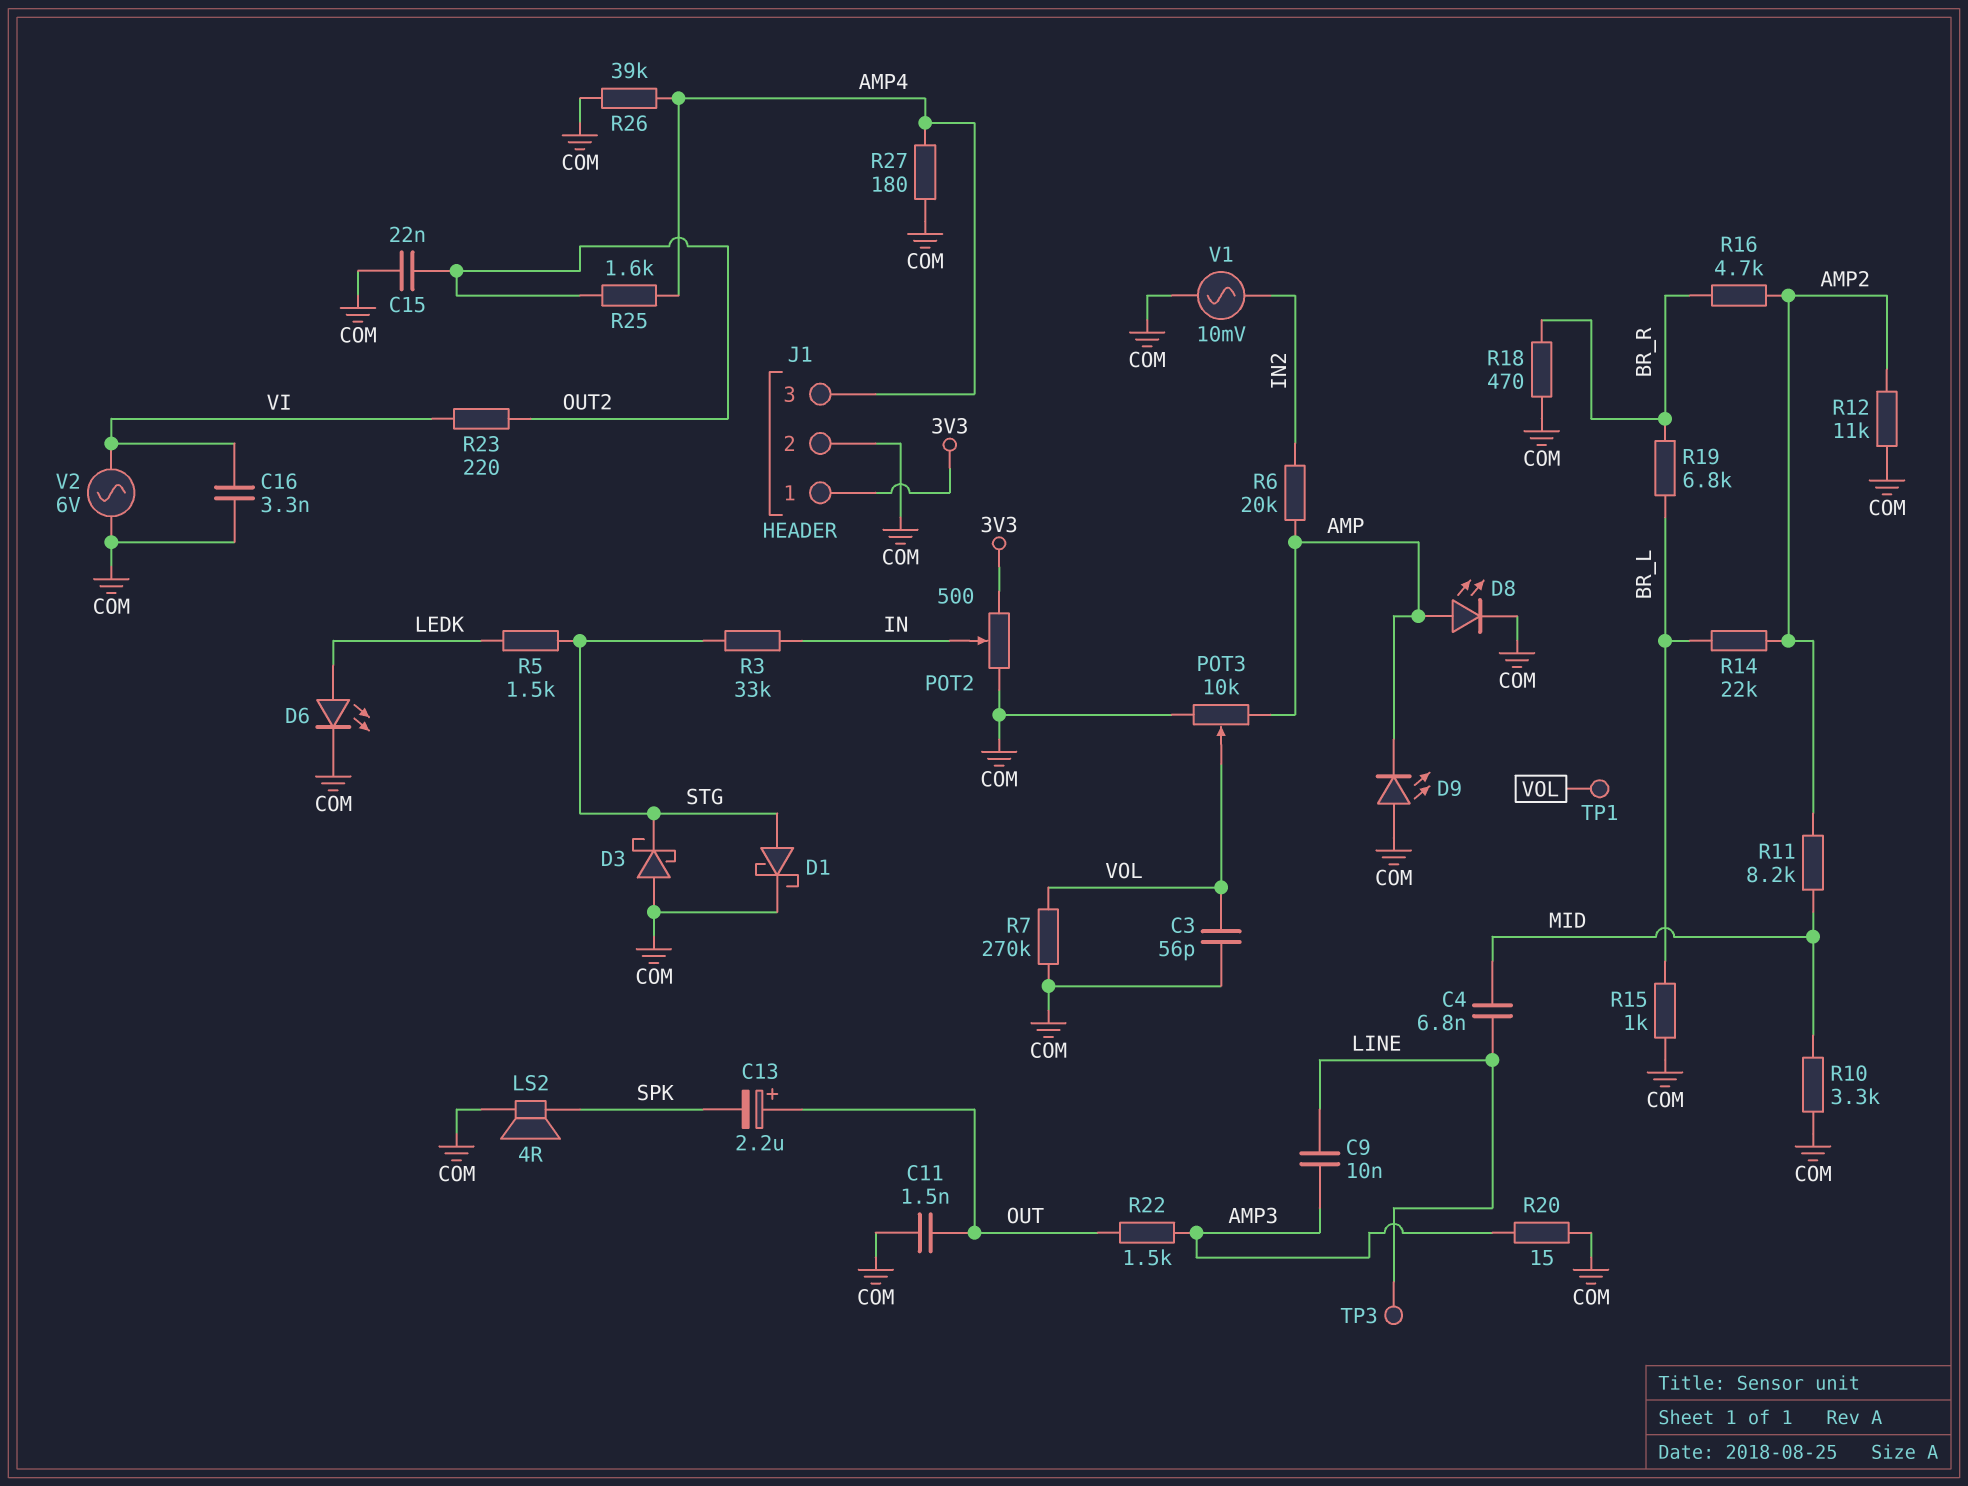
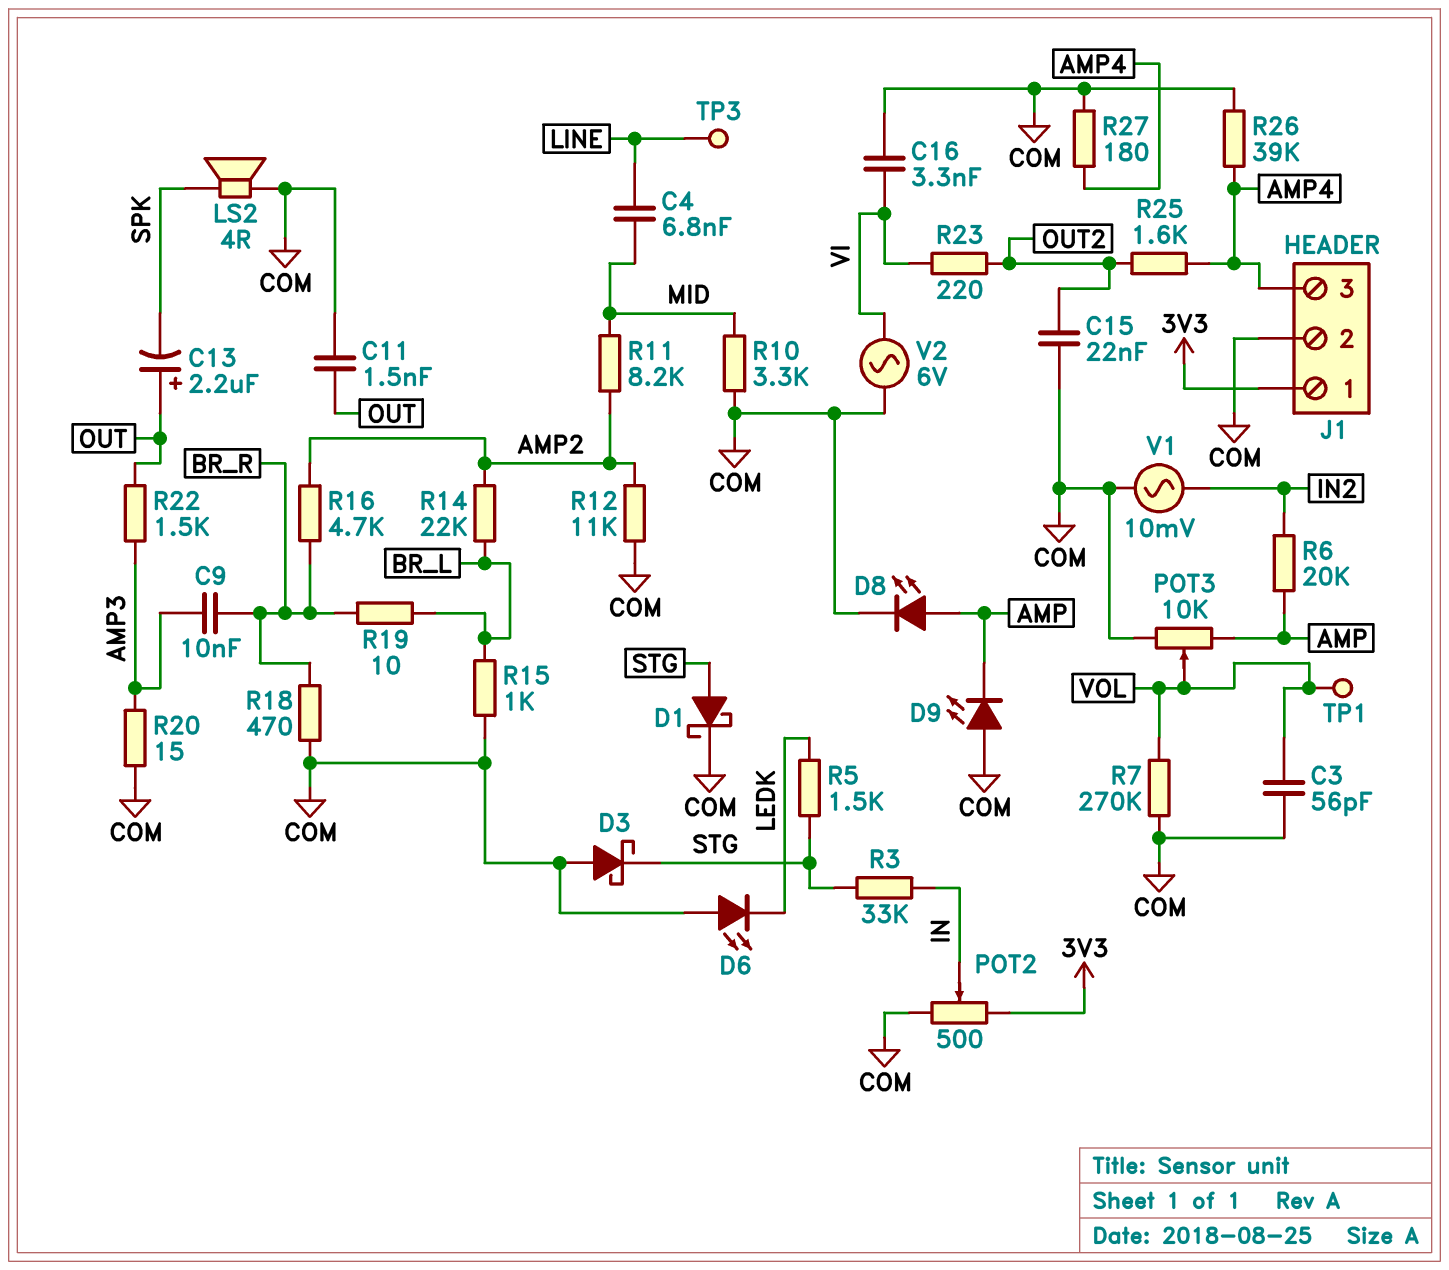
C9: 10nF (AMP3, LINE) -> 10nF (AMP3, BR_R)
D6: LED (A LEDK, K COM) -> LED (A COM, K LEDK)
R19: 6.8k (BR_L, BR_R) -> 10 (BR_L, BR_R)

